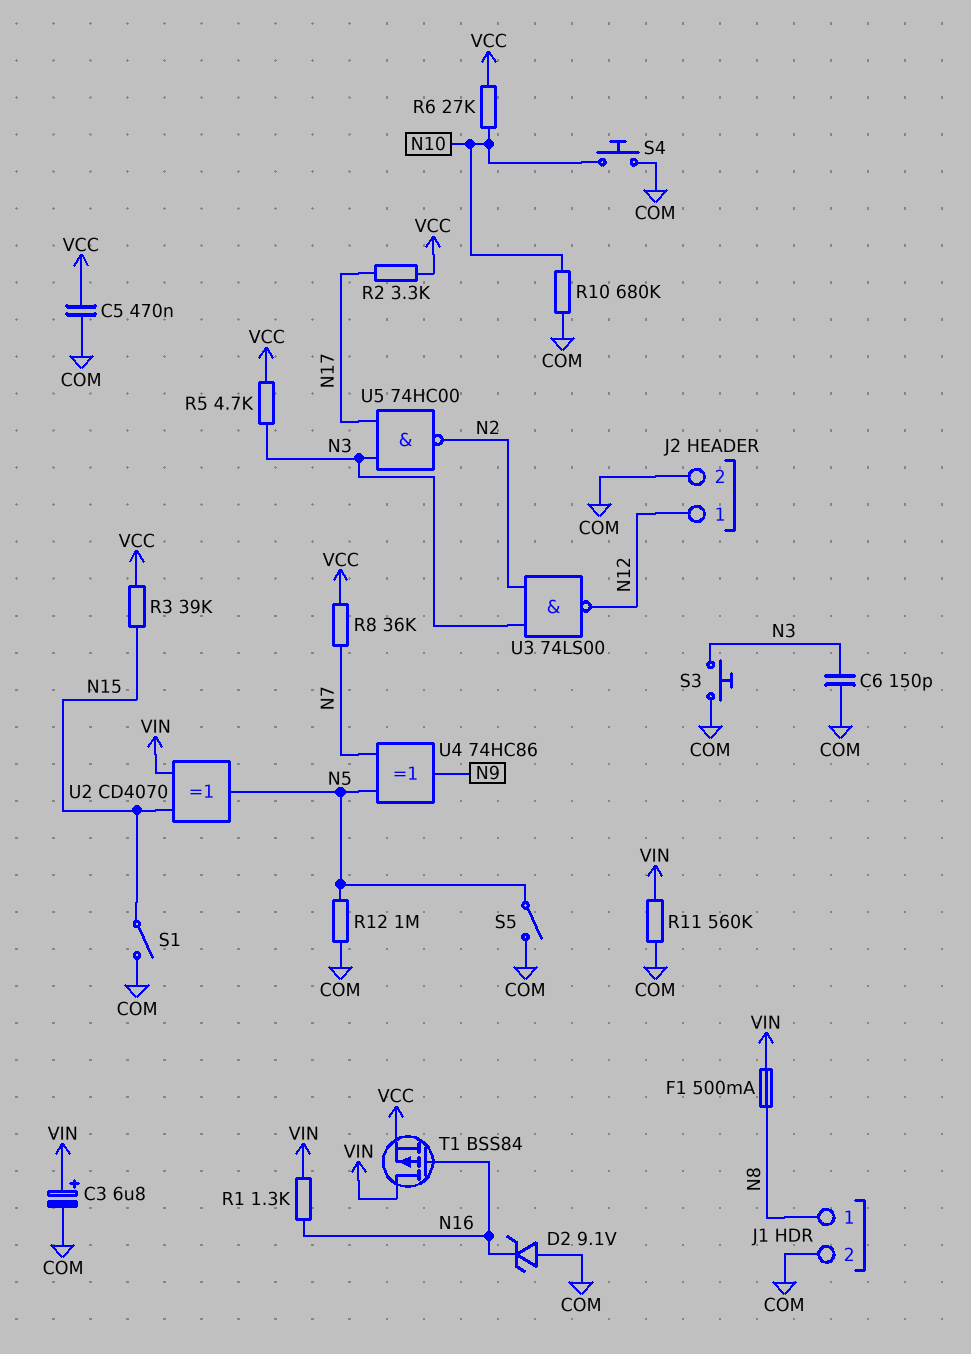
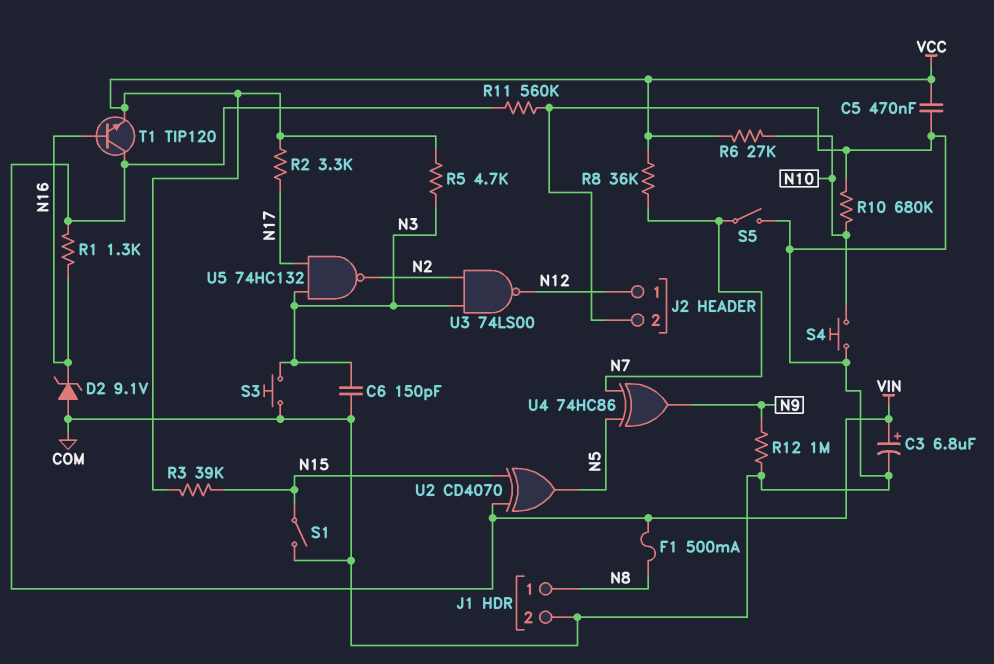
R12: 1M (COM, N5) -> 1M (COM, N9)
S5: switch (COM, N5) -> switch (COM, N7)
T1: PMOS BSS84 (G N16, D VIN, S VCC) -> NPN TIP120 (B N16, C VIN, E VCC)
U5: NAND 74HC00 (in N3, in N17, out N2) -> NAND 74HC132 (in N3, in N17, out N2)

